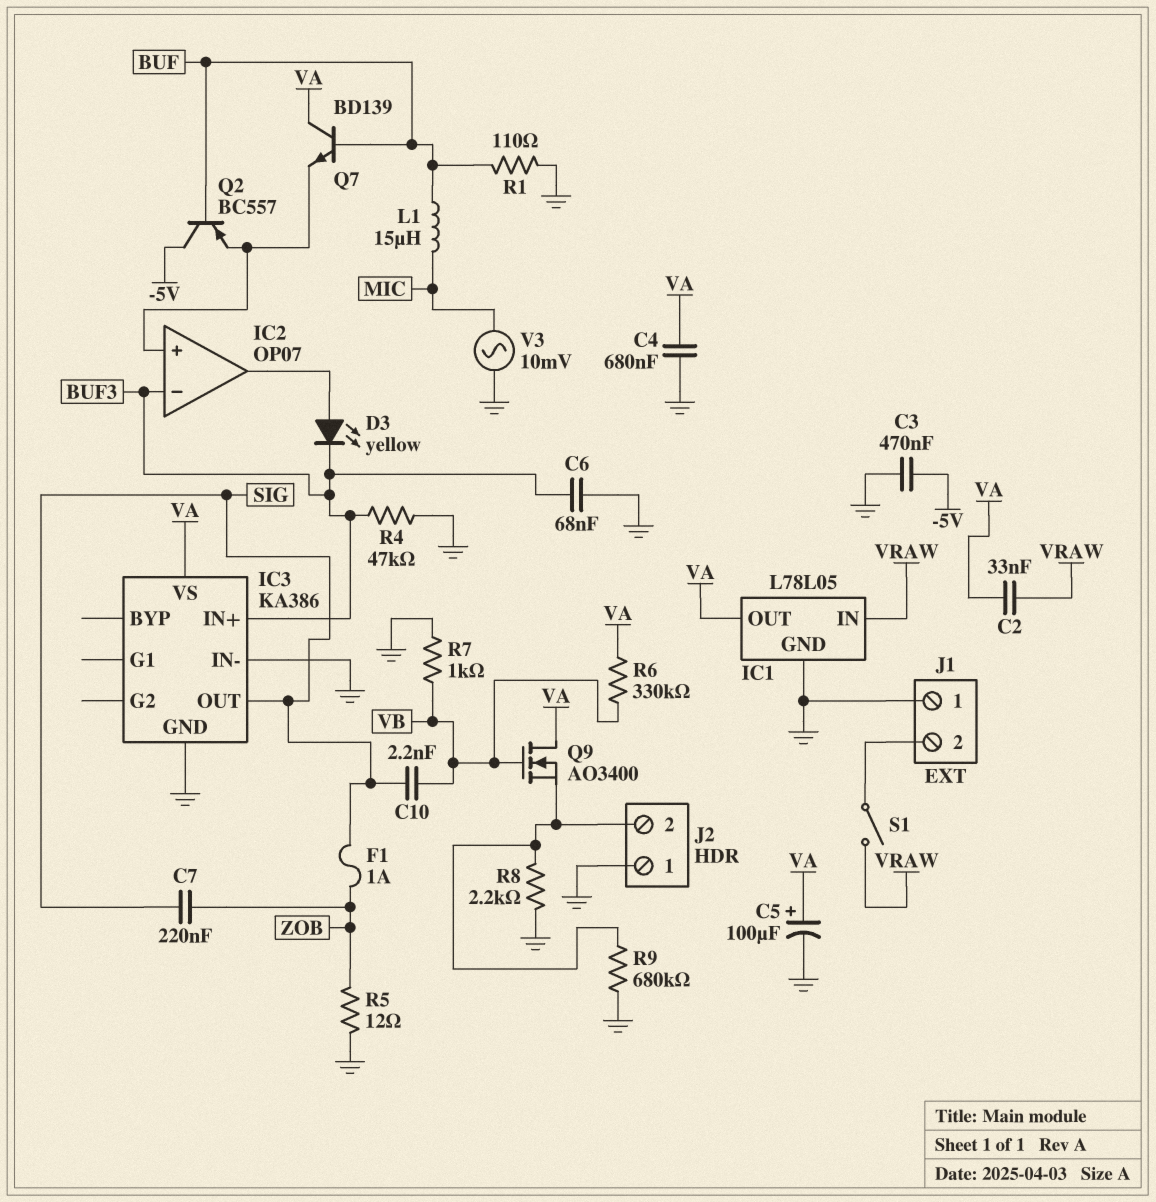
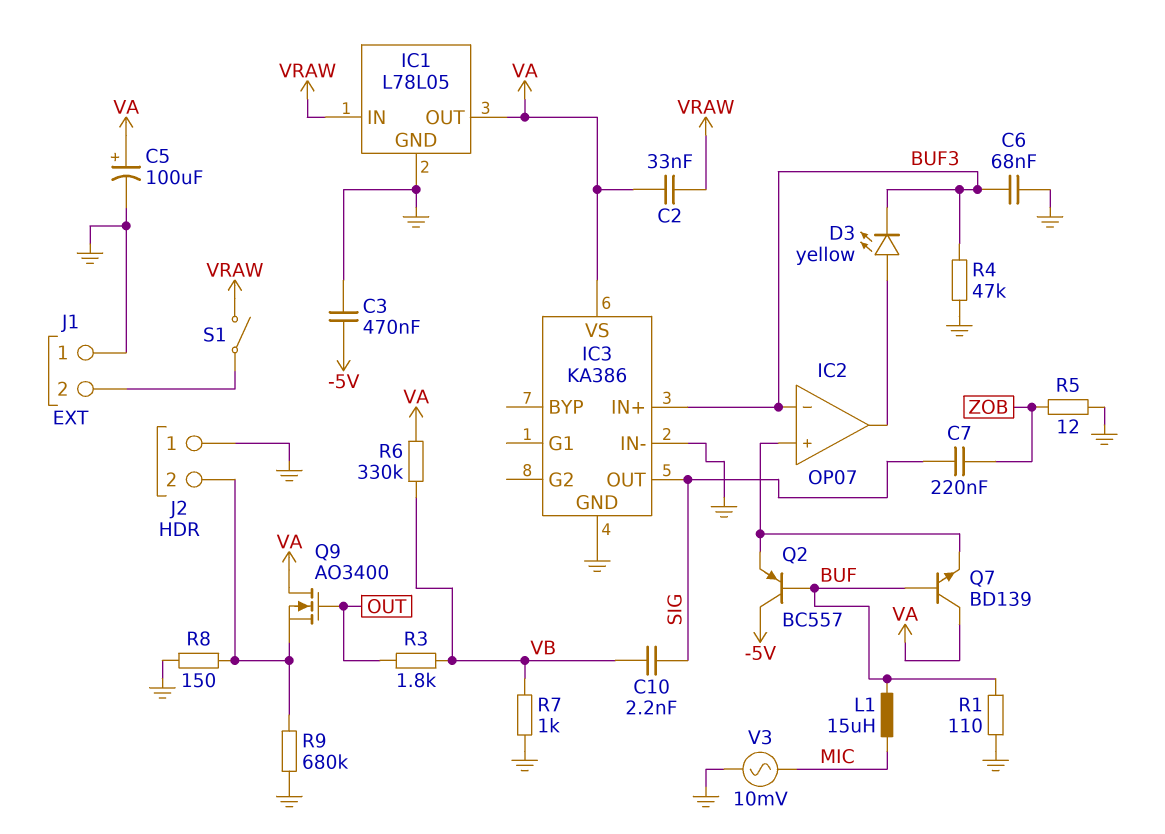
C4: 680nF (GND, VA) -> none
F1: 1A (SIG, ZOB) -> none
Q9: NMOS AO3400 (G VB, D VA, S J2/2) -> NMOS AO3400 (G OUT, D VA, S J2/2)
R3: none -> 1.8k (OUT, VB)
R8: 2.2k (GND, J2/2) -> 150 (GND, J2/2)

